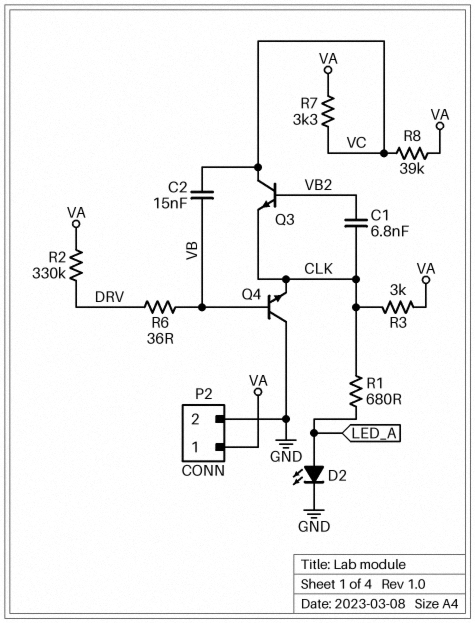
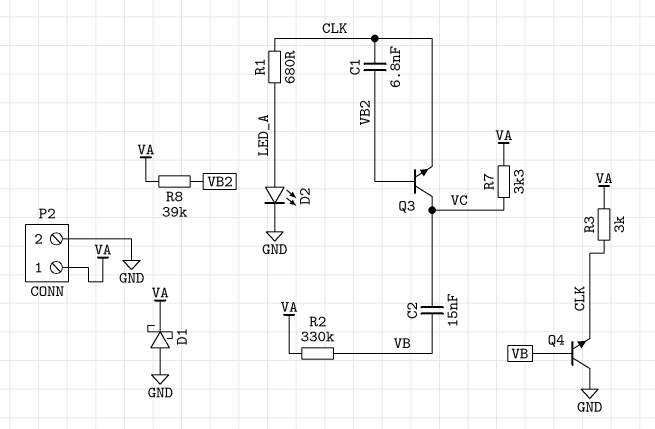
D1: none -> schottky (A GND, K VA)
R2: 330k (DRV, VA) -> 330k (VA, VB)
R6: 36 (DRV, VB) -> none
R8: 39k (VA, VC) -> 39k (VA, VB2)

